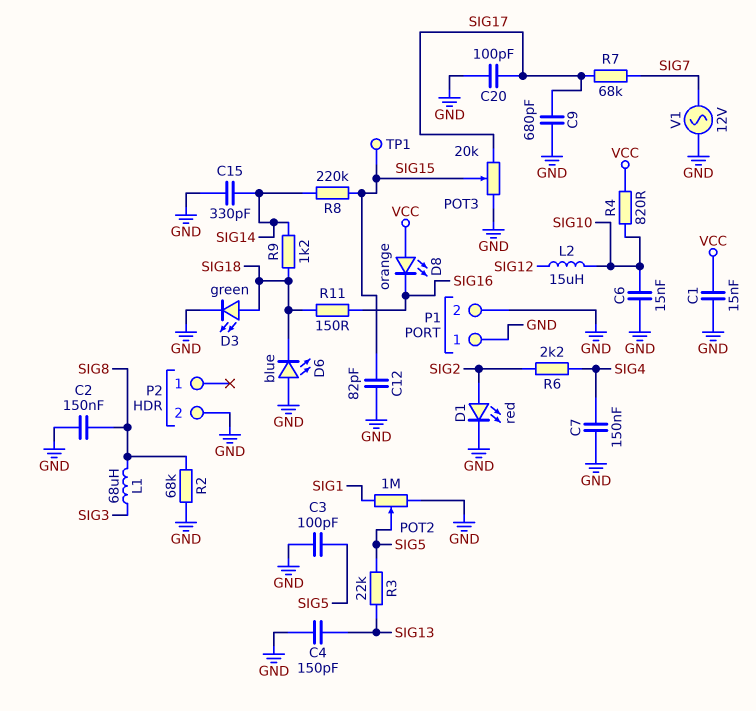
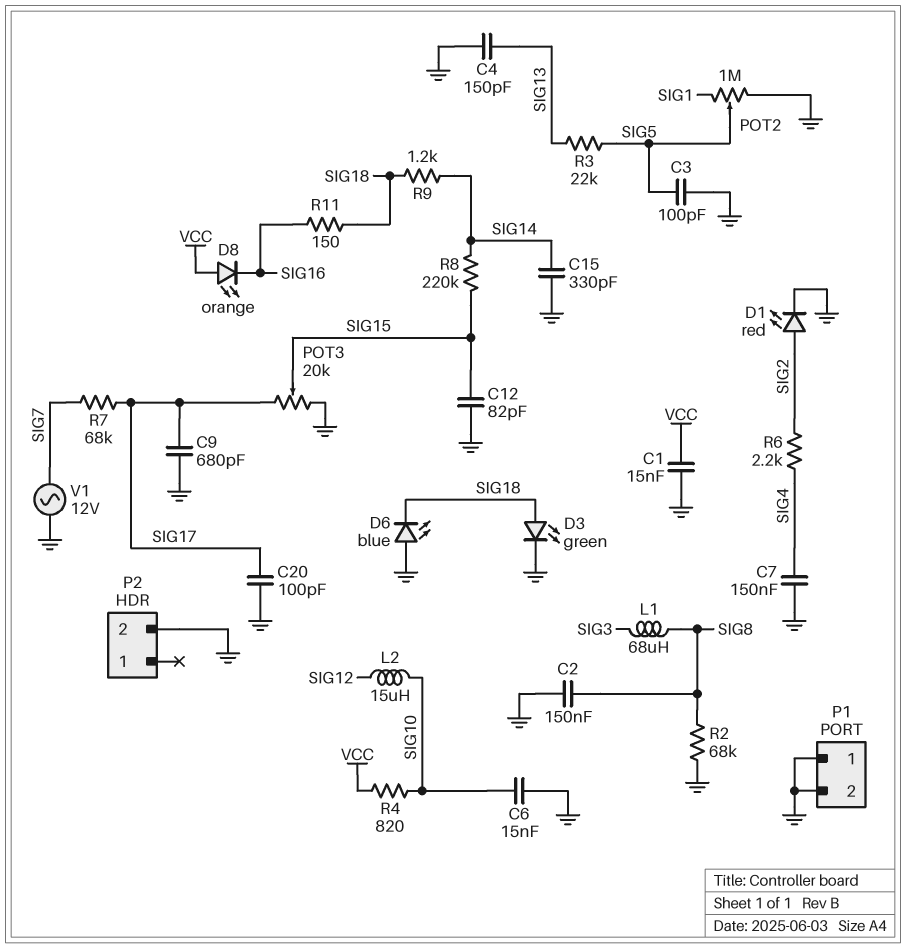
TP1: test point (SIG15) -> none

